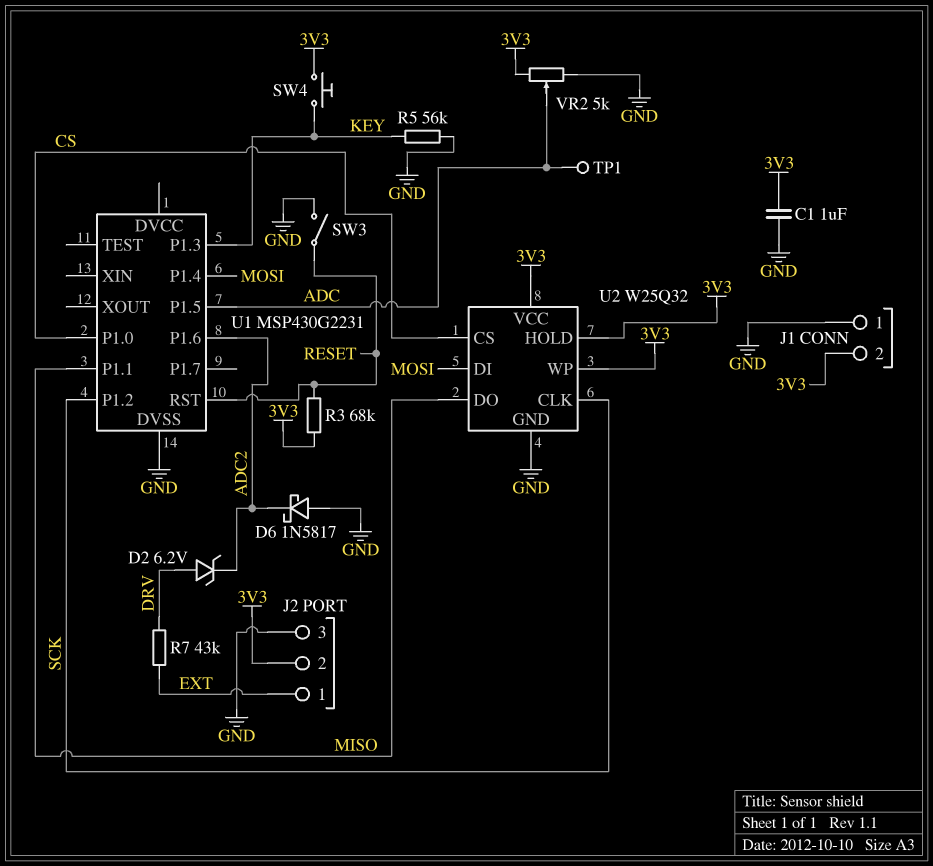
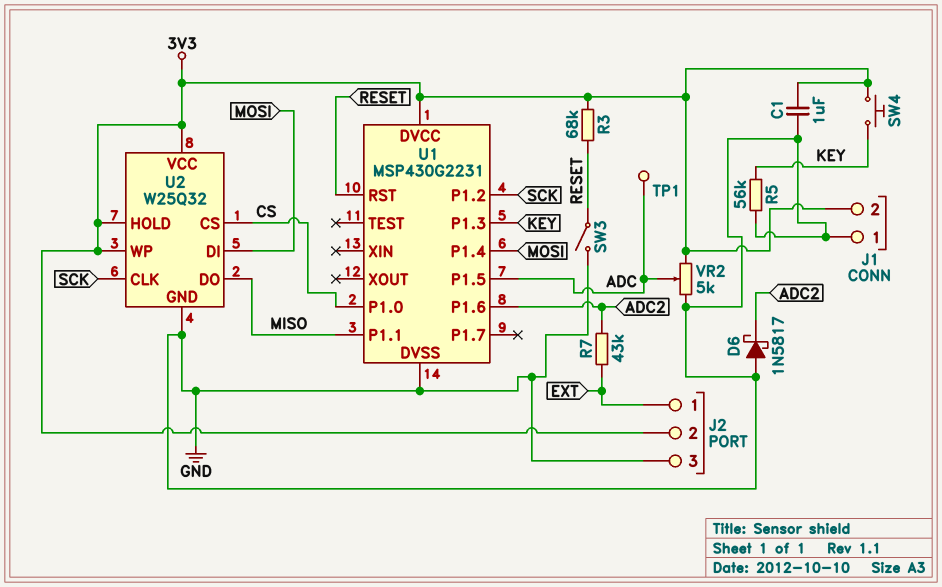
D2: zener 6.2V (A DRV, K ADC2) -> none
R7: 43k (DRV, EXT) -> 43k (ADC2, EXT)
U1 pin DVCC: none -> 3V3

